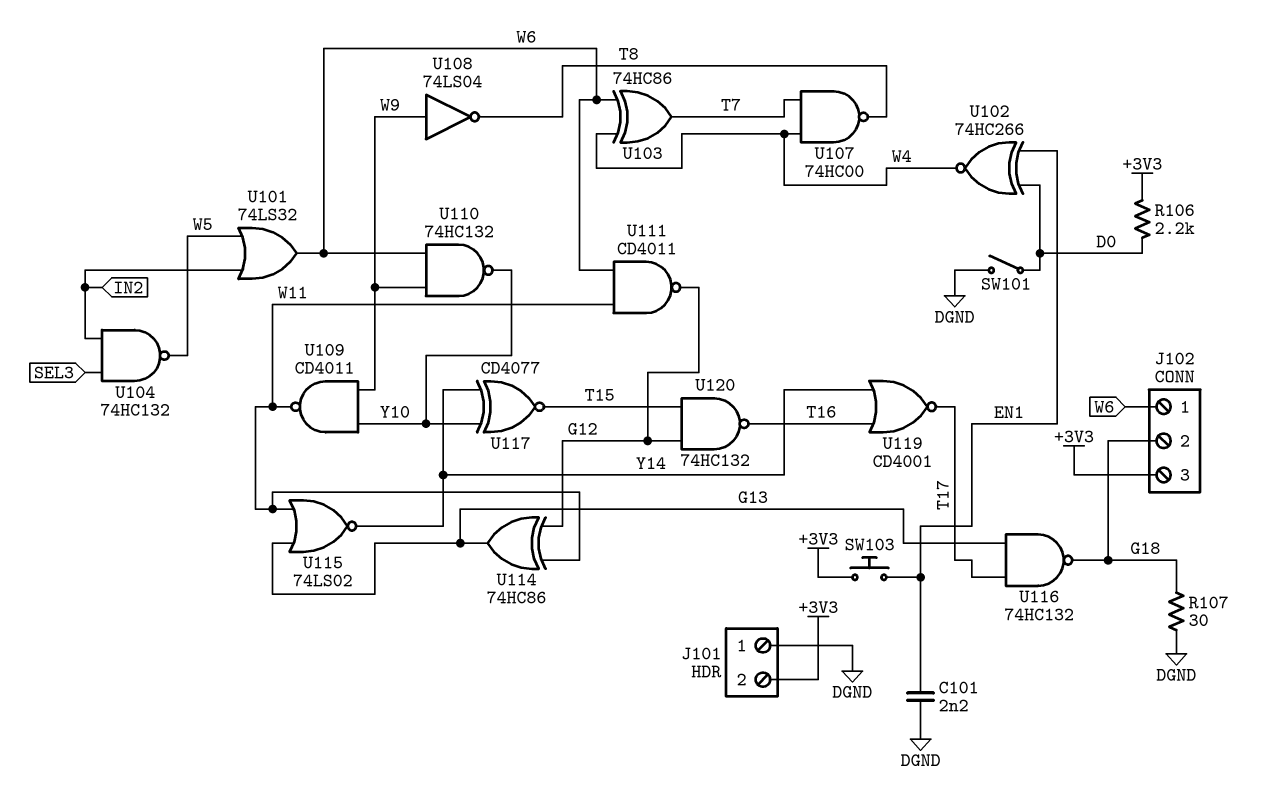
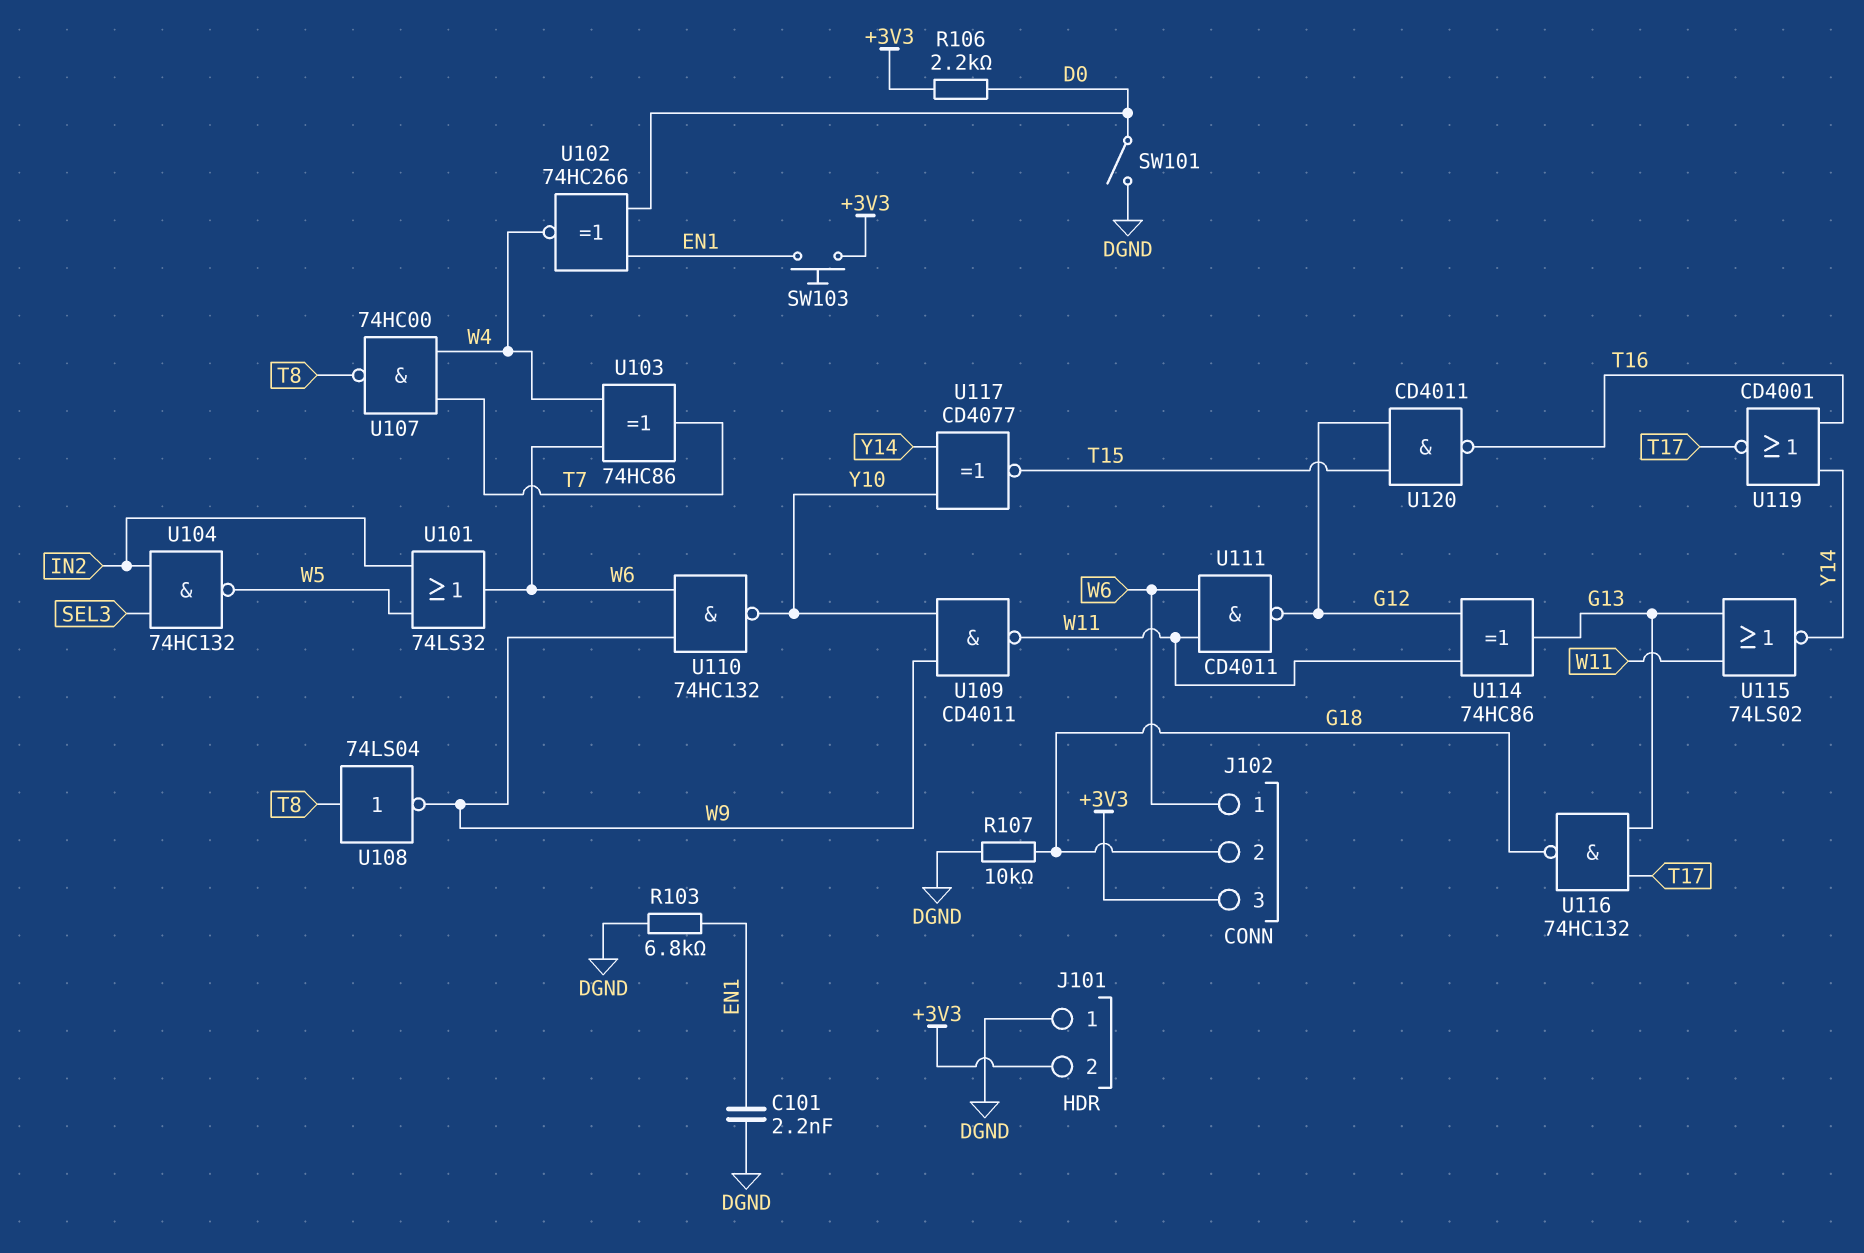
R103: none -> 6.8k (DGND, EN1)
R107: 30 (DGND, G18) -> 10k (DGND, G18)
U108: NOT 74LS04 (in W9, out T8) -> NOT 74LS04 (in T8, out W9)
U120: NAND 74HC132 (in G12, in T15, out T16) -> NAND CD4011 (in G12, in T15, out T16)

